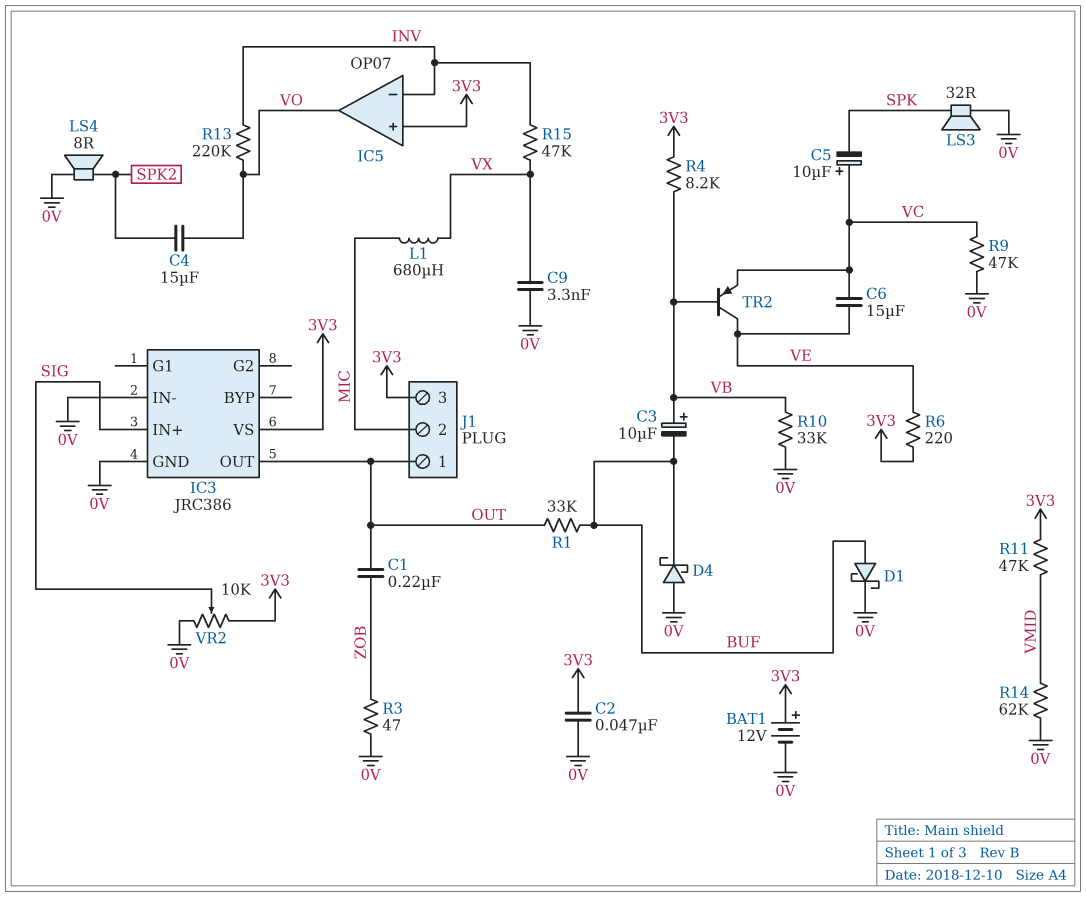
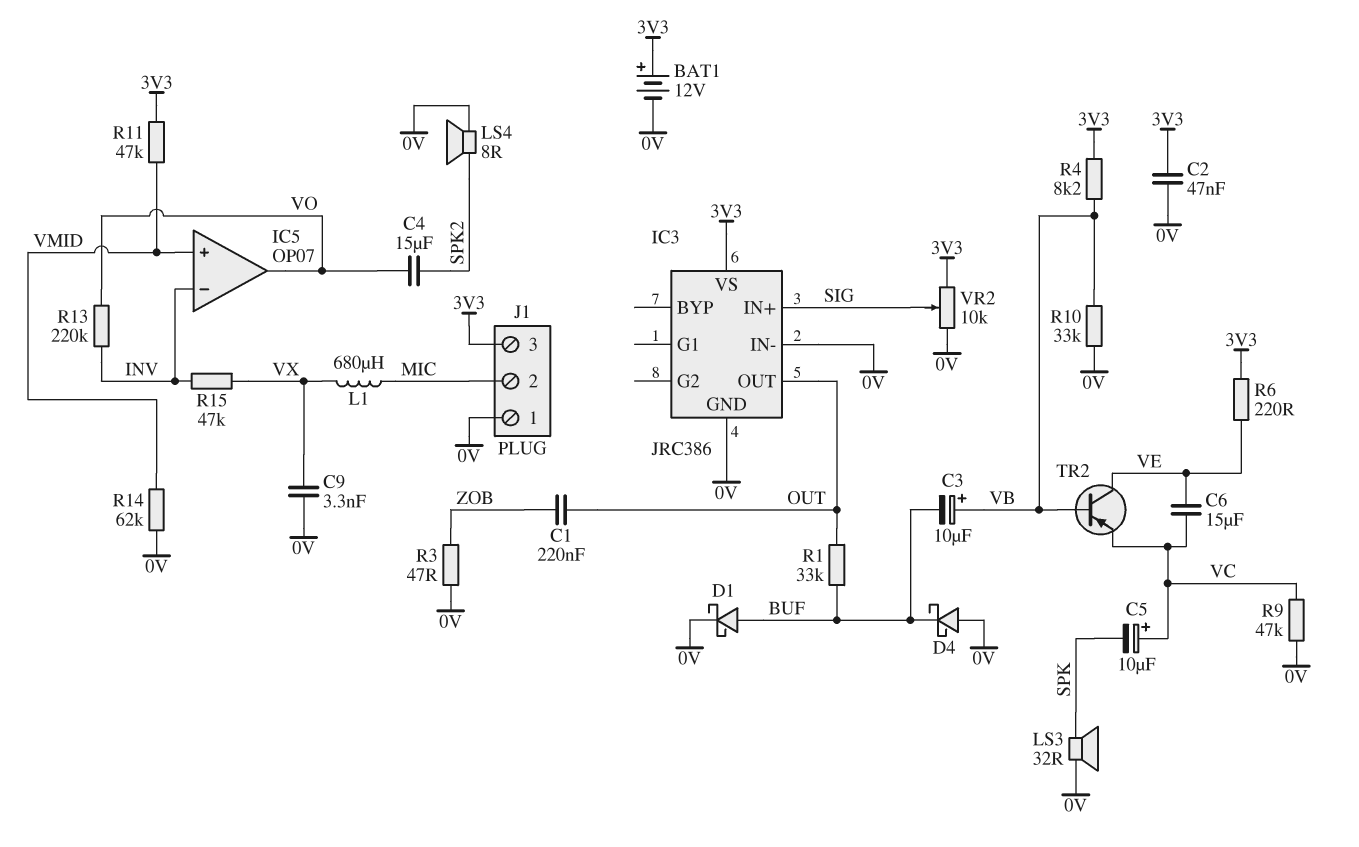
IC5 pin in+: 3V3 -> VMID
J1 pin 1: OUT -> 0V

